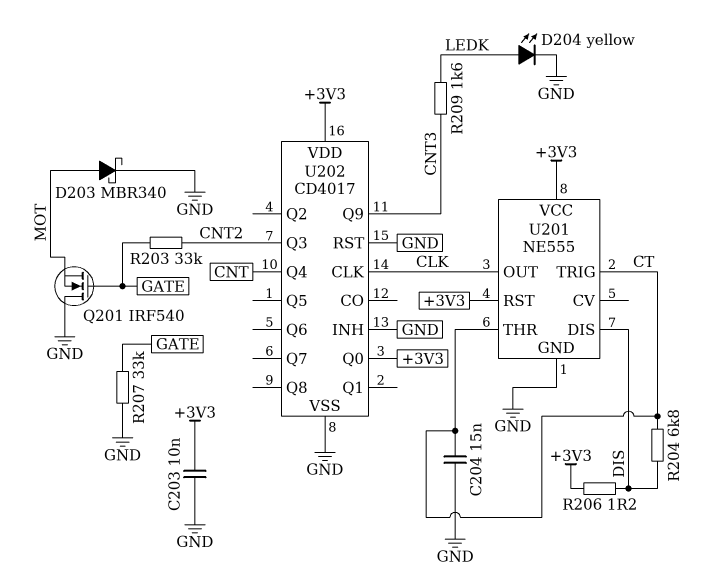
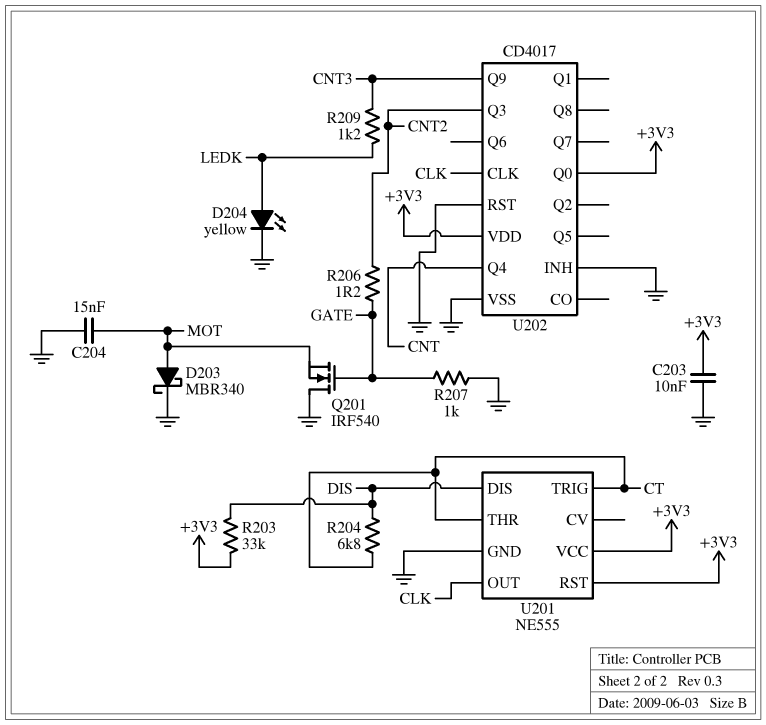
C204: 15nF (CT, GND) -> 15nF (GND, MOT)
R203: 33k (CNT2, GATE) -> 33k (+3V3, DIS)
R206: 1.2 (+3V3, DIS) -> 1.2 (CNT2, GATE)
R207: 33k (GATE, GND) -> 1k (GATE, GND)
R209: 1.6k (CNT3, LEDK) -> 1.2k (CNT3, LEDK)

